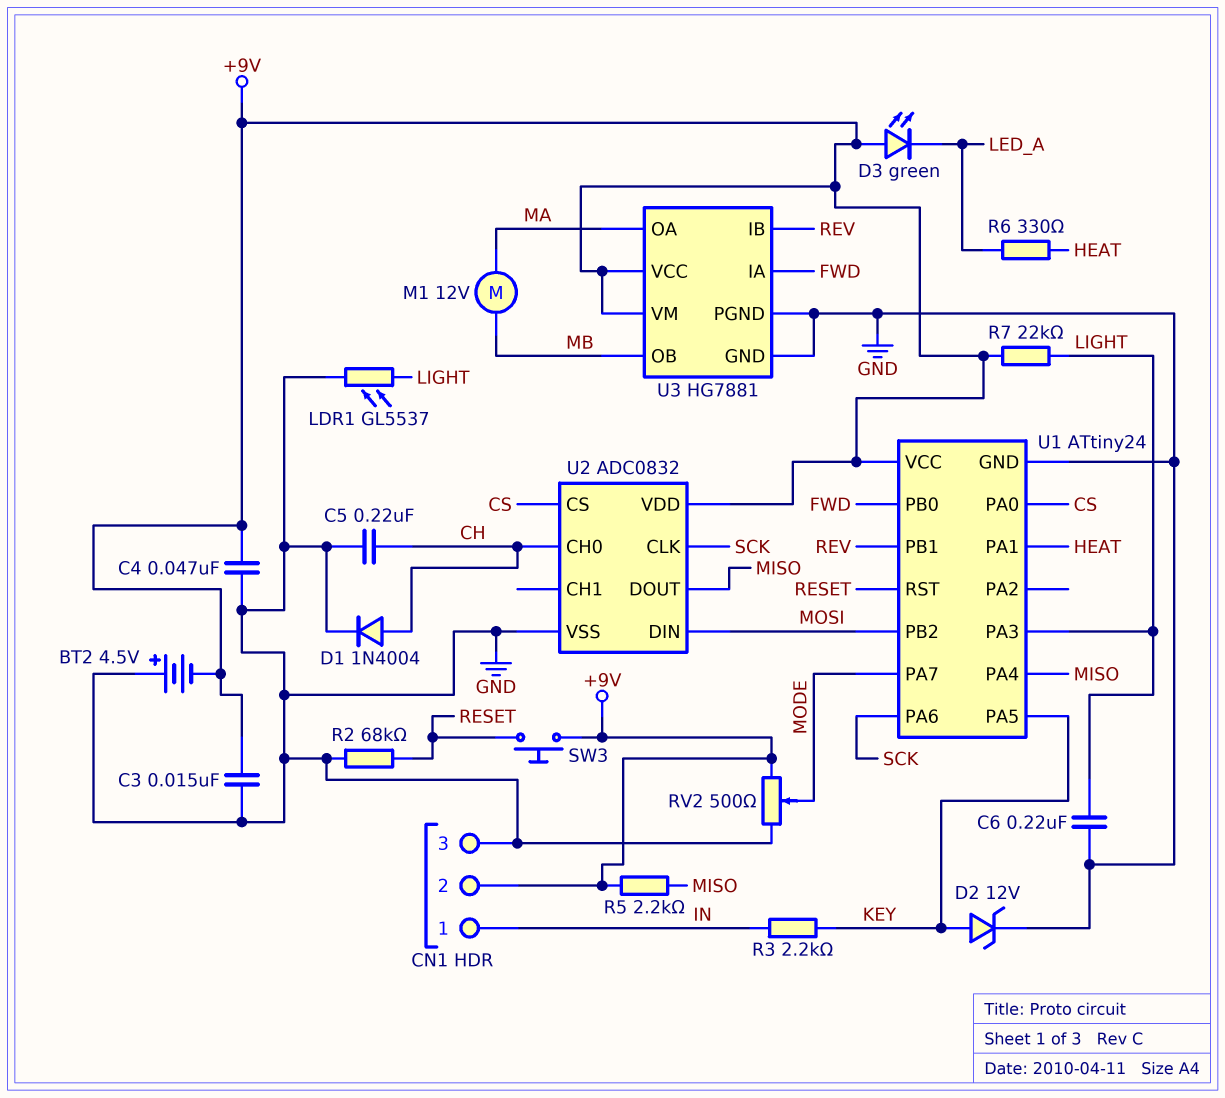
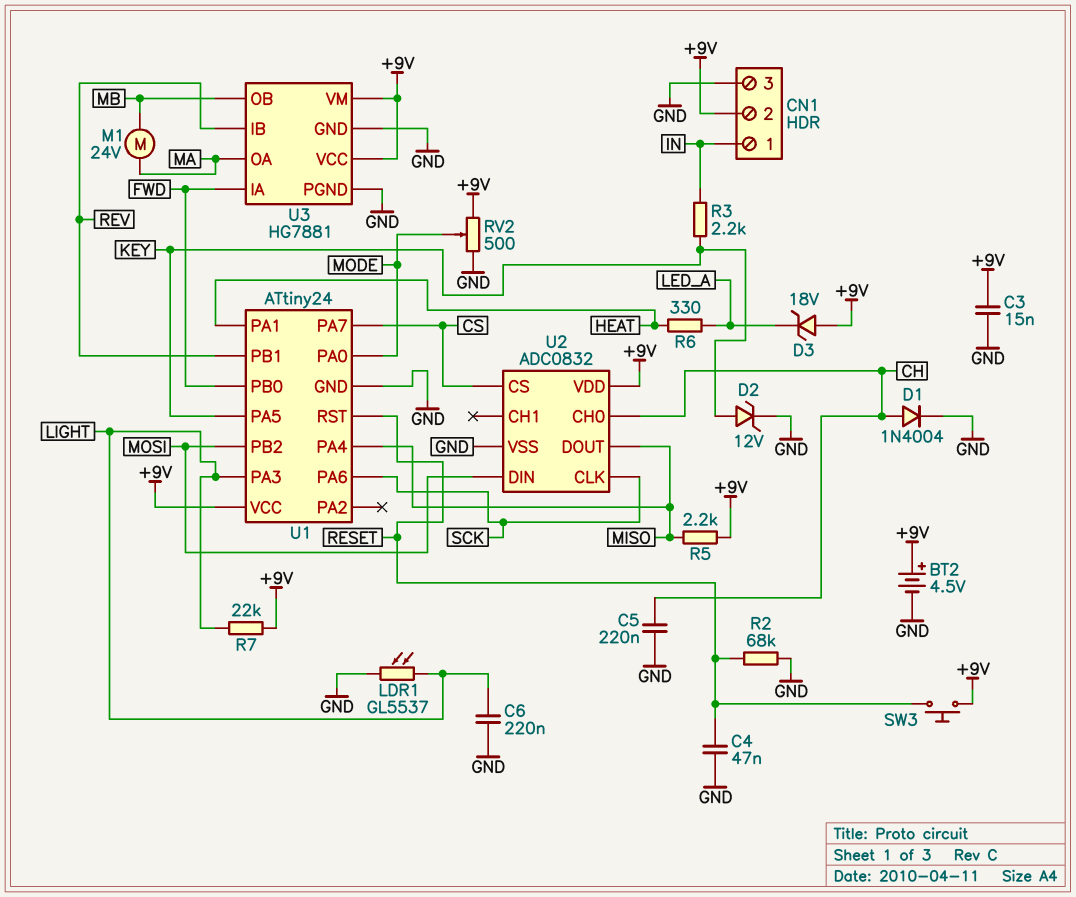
BT2: 4.5V (plus GND, minus +9V) -> 4.5V (plus +9V, minus GND)
C4: 47nF (+9V, GND) -> 47nF (GND, RESET)
D3: LED green (A +9V, K LED_A) -> zener 18V (A +9V, K LED_A)
M1: motor 12V (MA, MB) -> motor 24V (MA, MB)
U1 pin PA0: CS -> MODE
U1 pin PA7: MODE -> CS

